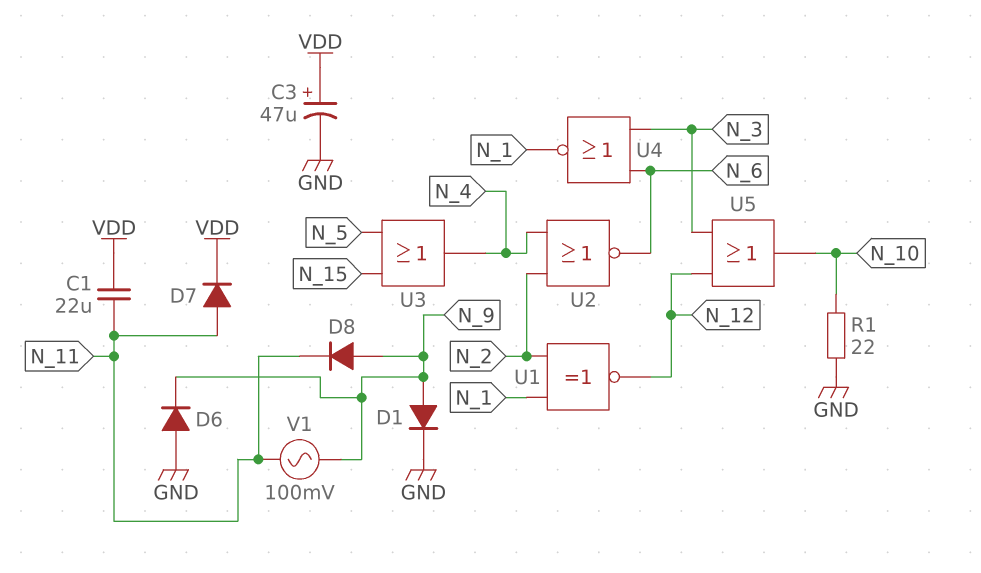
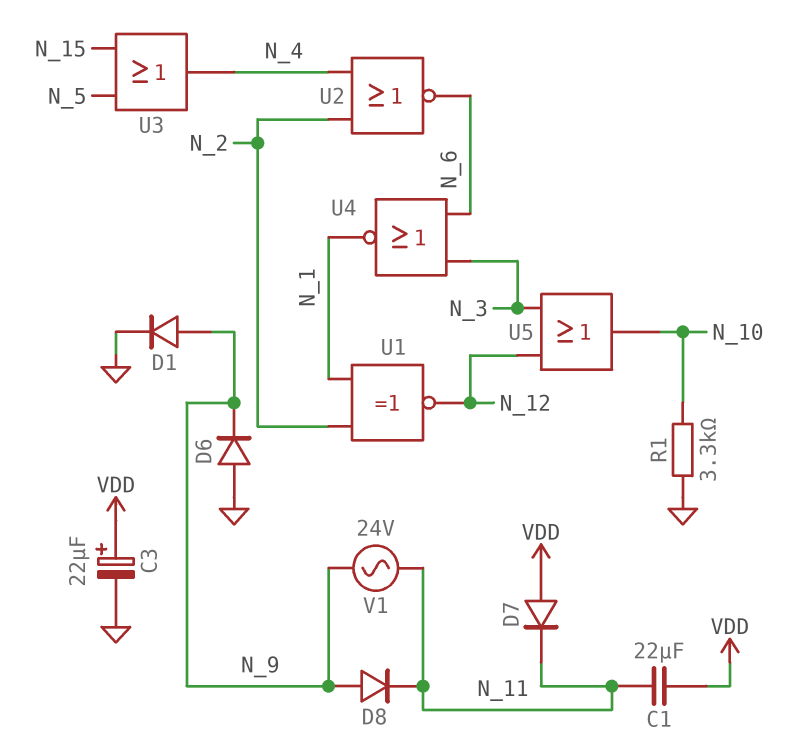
C3: 47uF (plus VDD, minus GND) -> 22uF (plus VDD, minus GND)
D7: diode (A N_11, K VDD) -> diode (A VDD, K N_11)
R1: 22 (GND, N_10) -> 3.3k (GND, N_10)
V1: AC 100mV (N_9, N_11) -> AC 24V (N_9, N_11)

